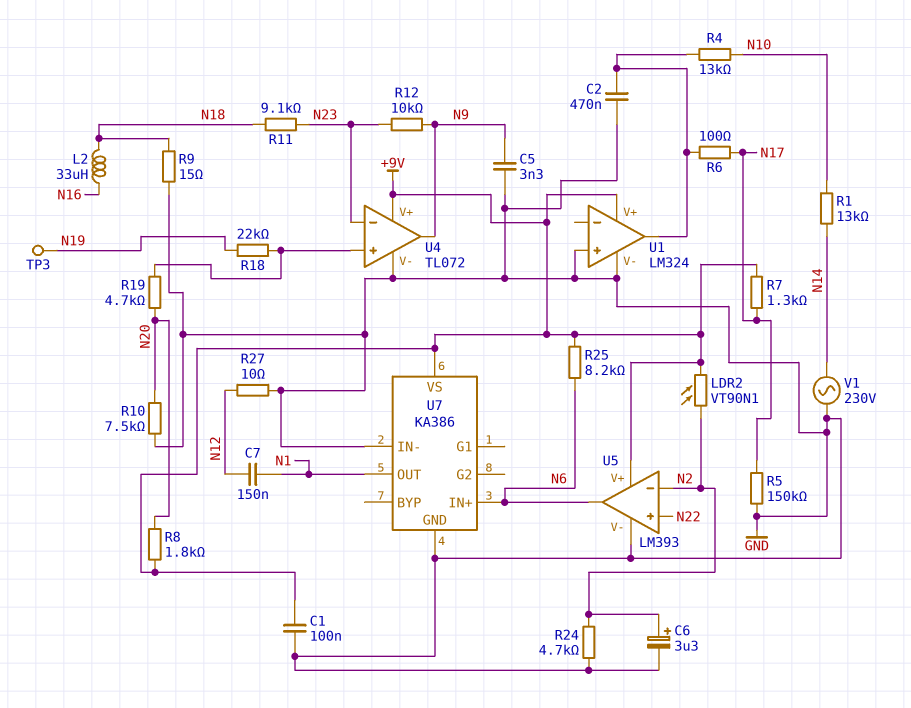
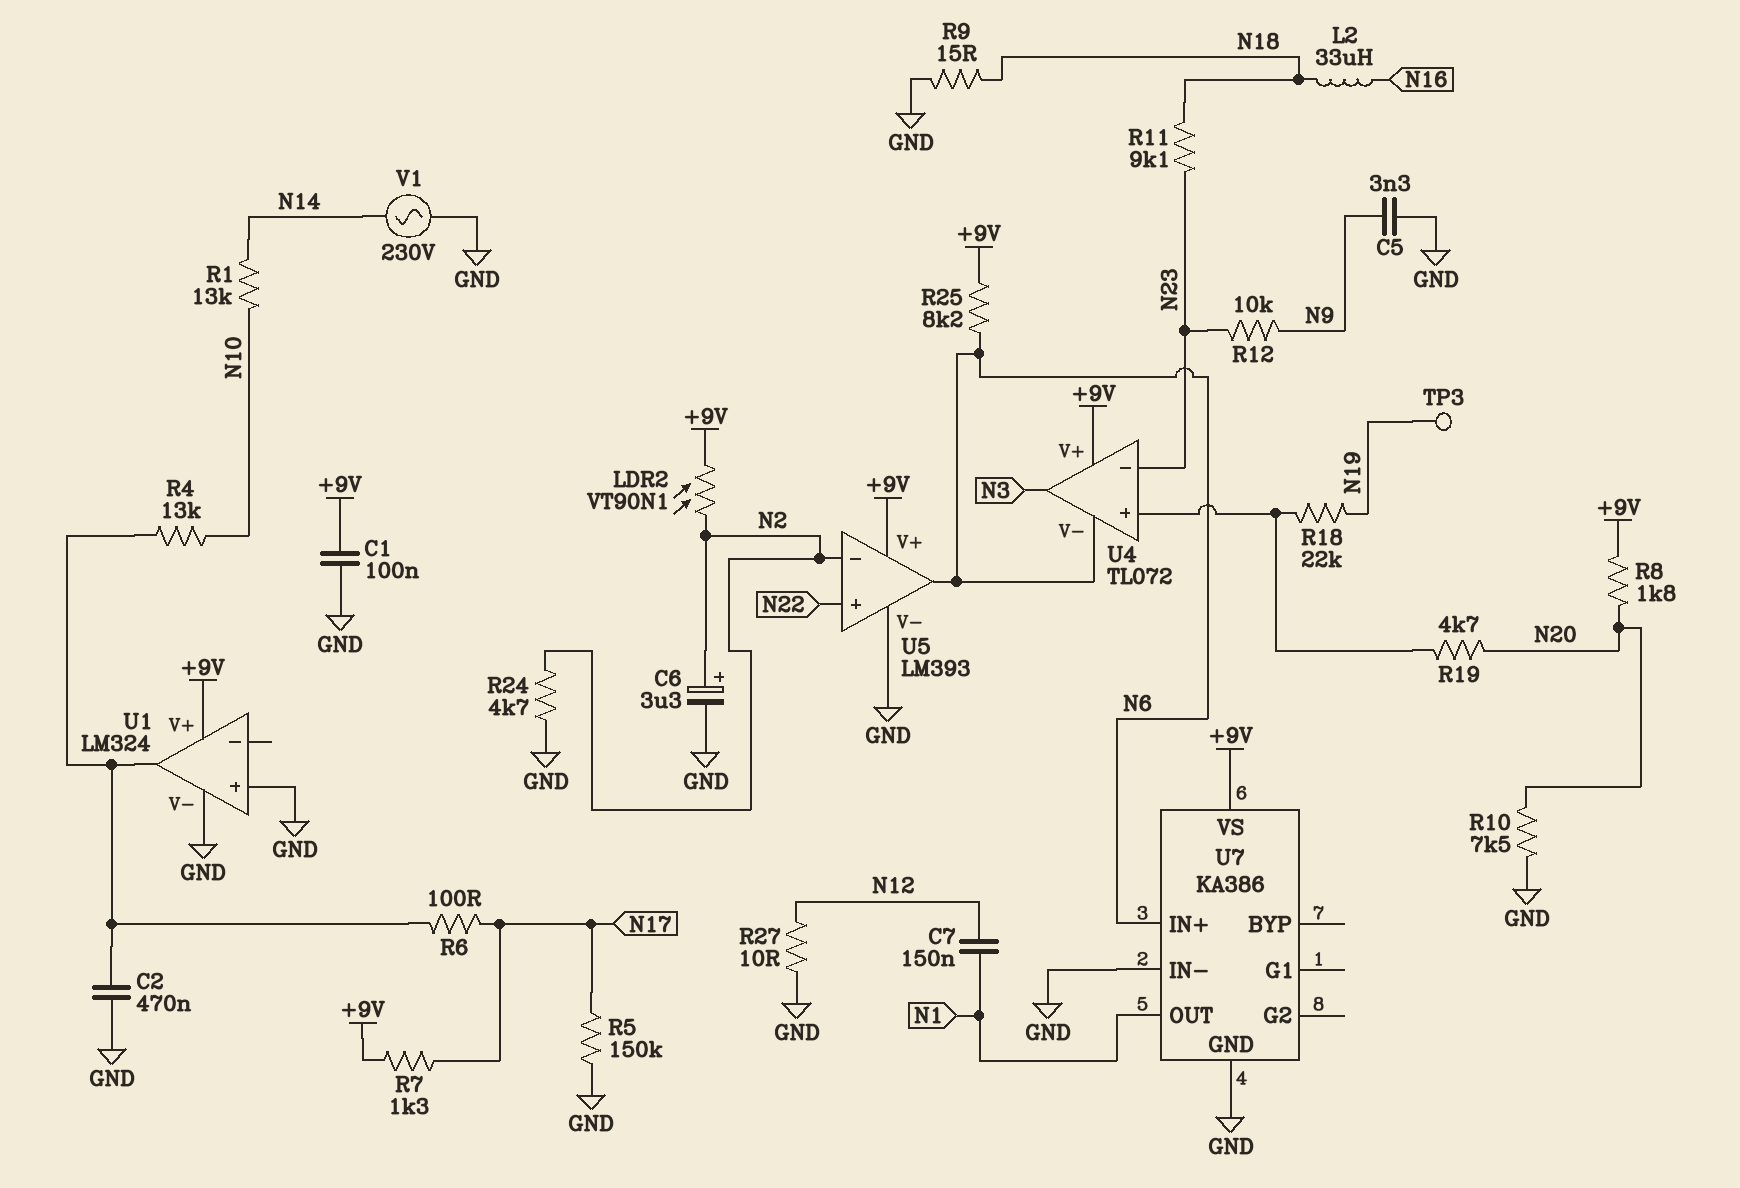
U4 pin V-: GND -> N6
U4 pin out: N9 -> N3

